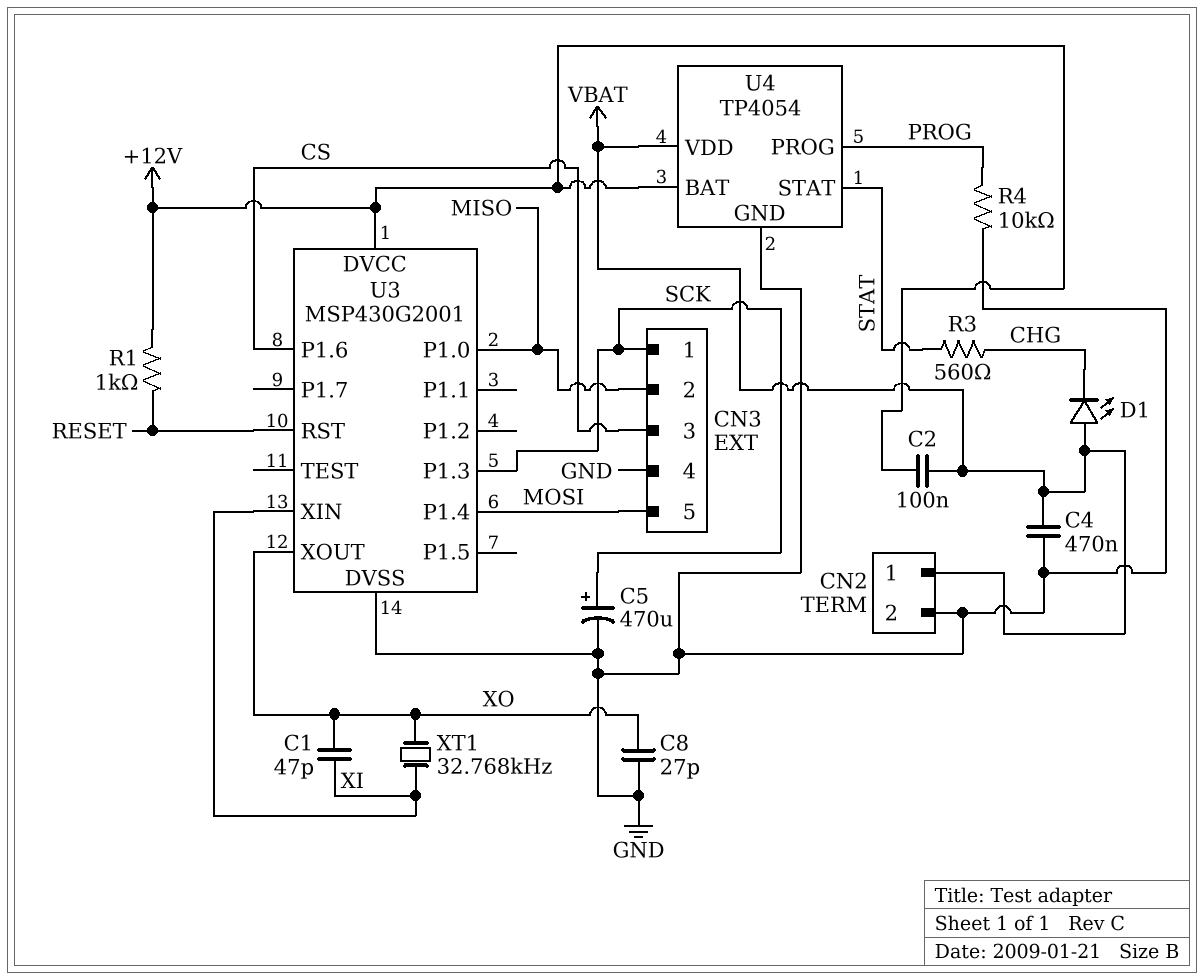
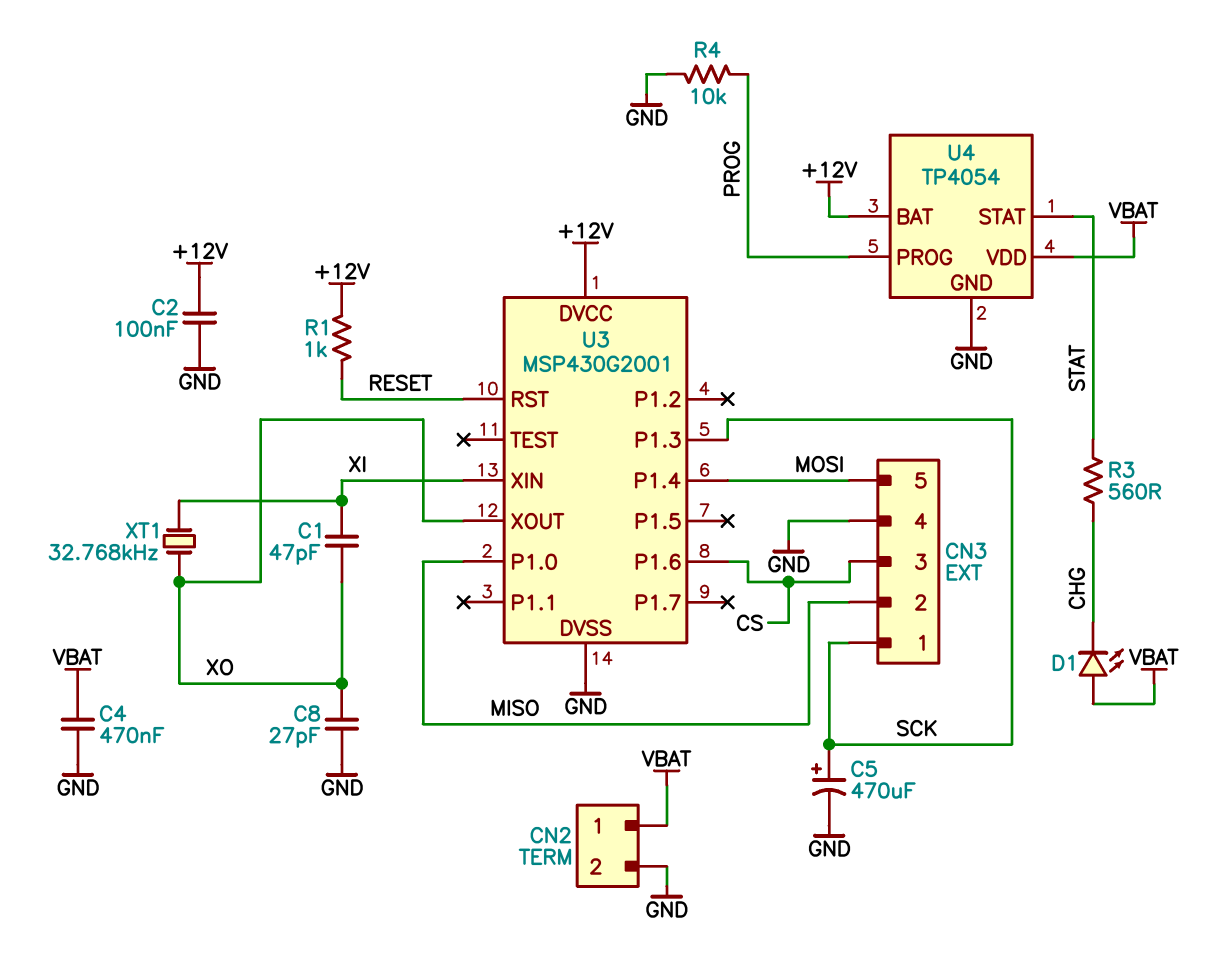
C2: 100nF (+12V, VBAT) -> 100nF (+12V, GND)

